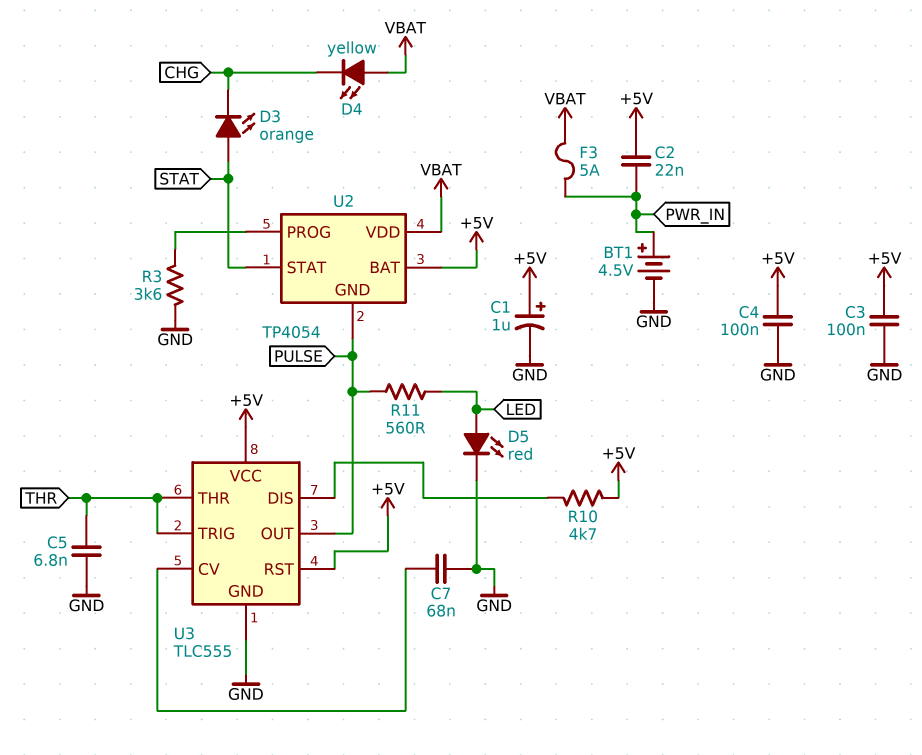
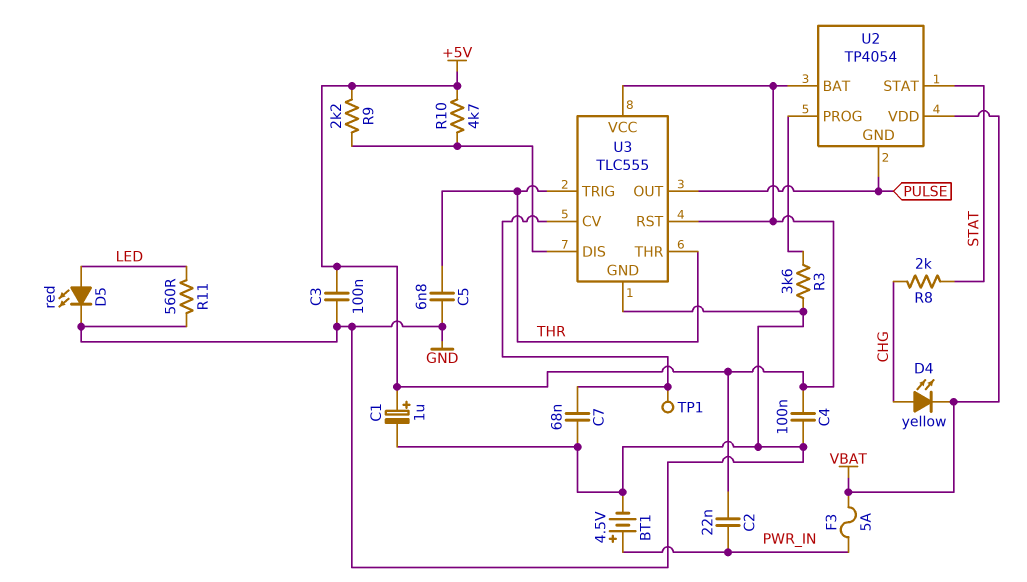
D3: LED orange (A STAT, K CHG) -> none
D4: LED yellow (A VBAT, K CHG) -> LED yellow (A CHG, K VBAT)
R8: none -> 2k (CHG, STAT)
R9: none -> 2.2k (+5V, U3/DIS)
R11: 560 (LED, PULSE) -> 560 (GND, LED)
TP1: none -> test point (U3/CV)

